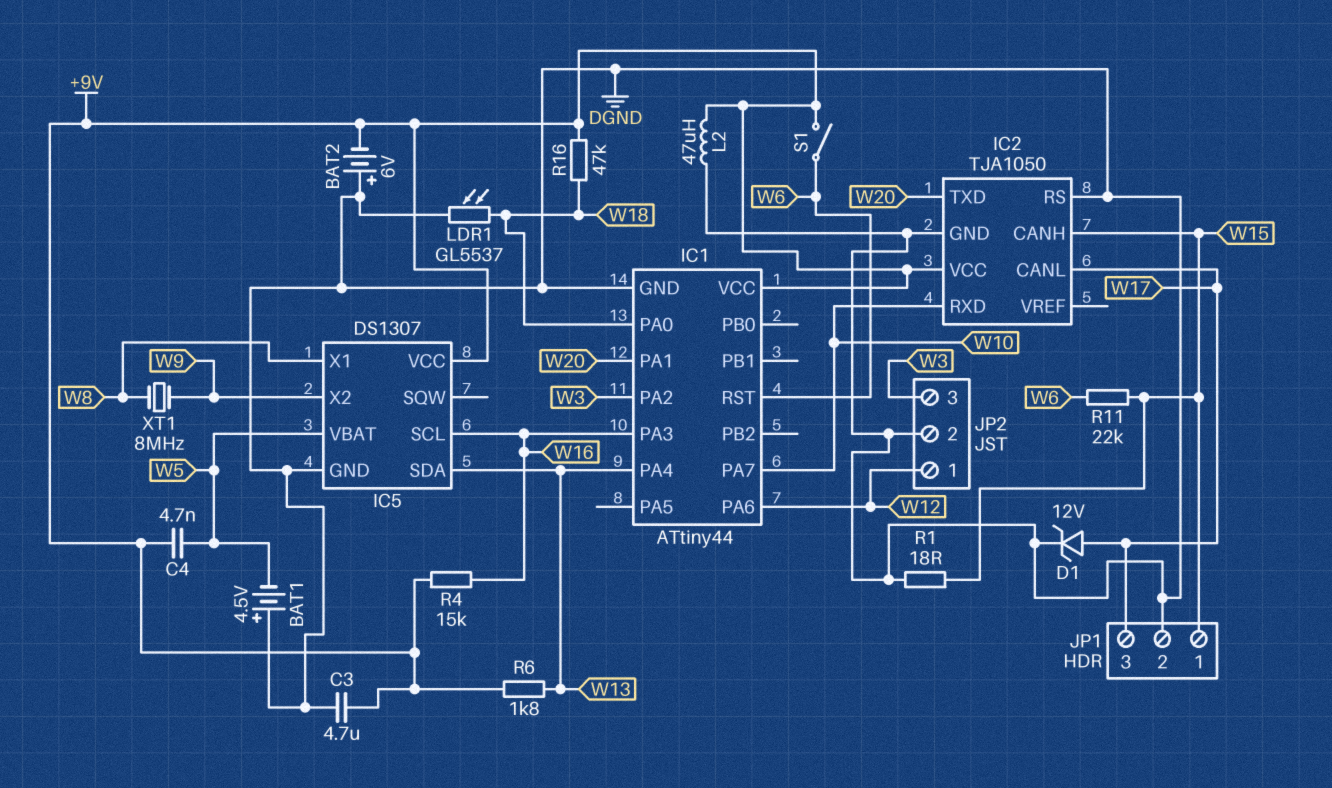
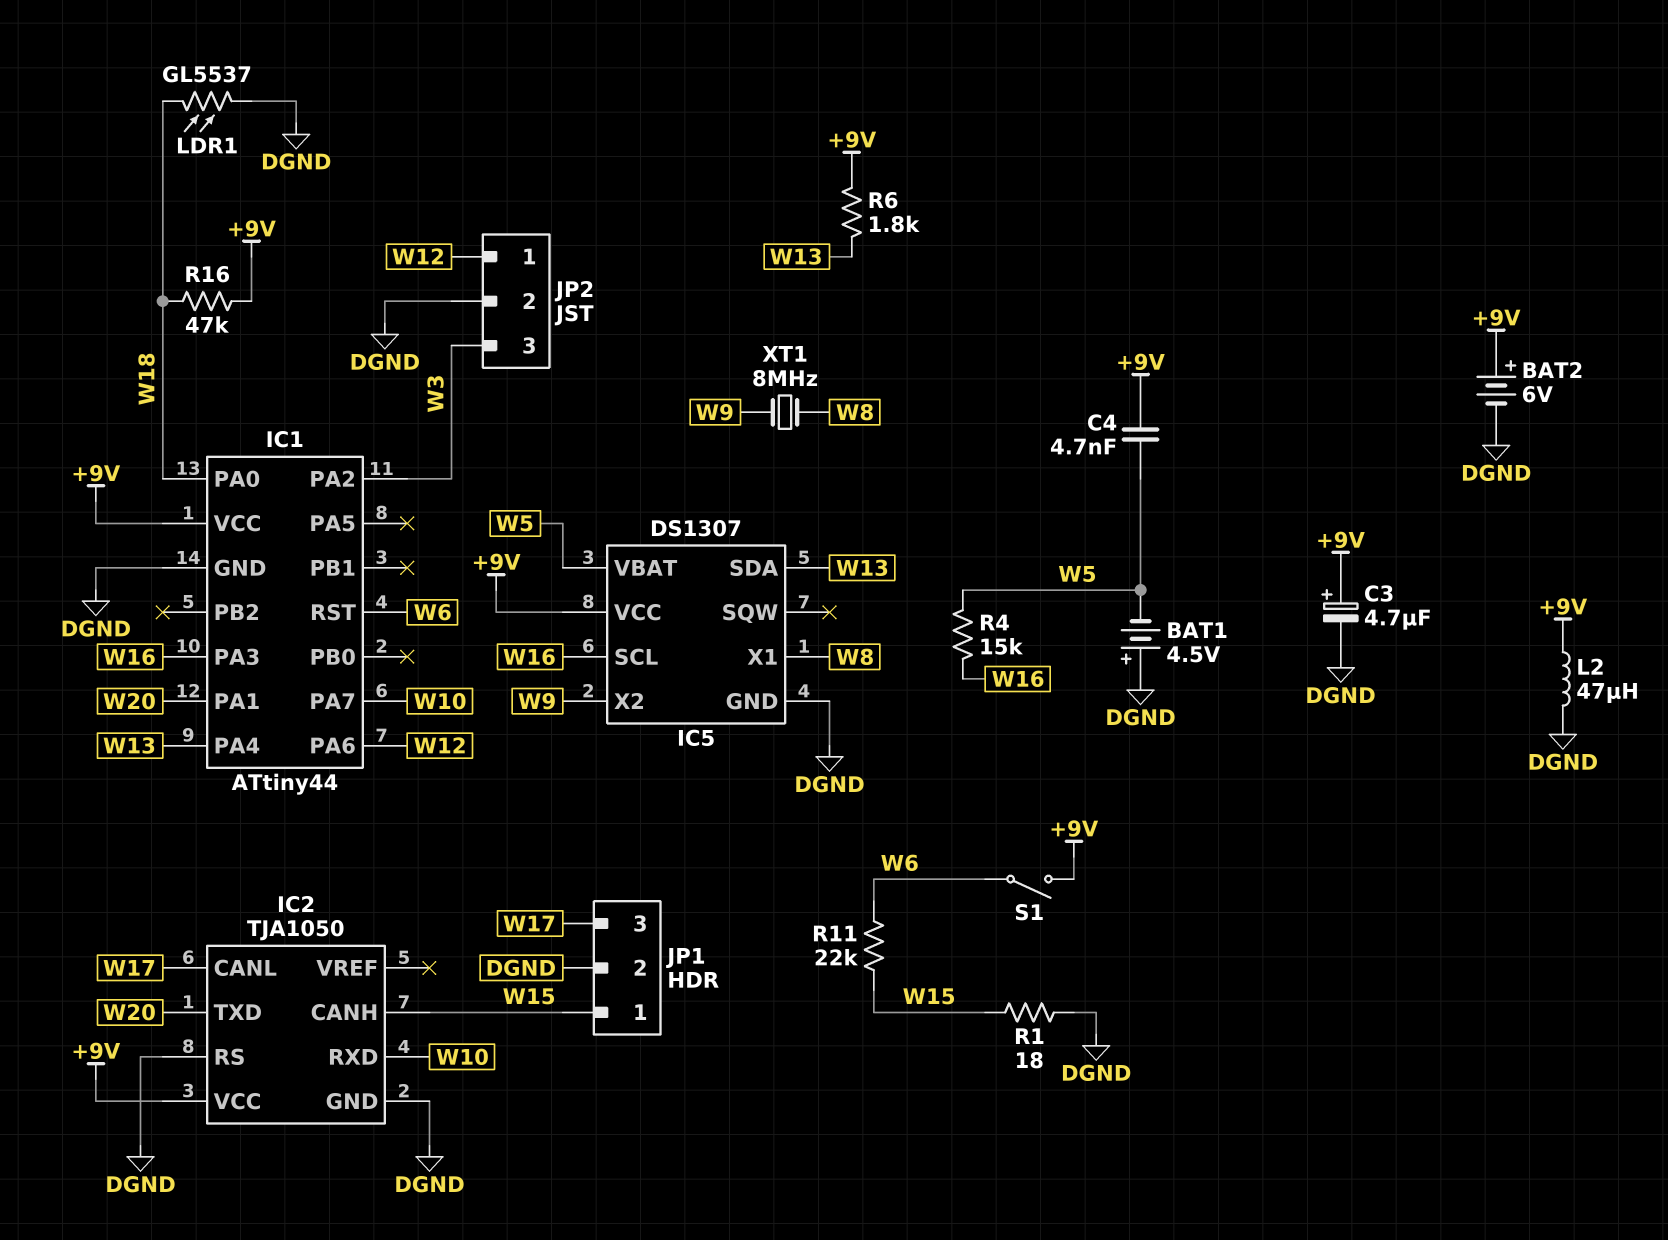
BAT2: 6V (plus DGND, minus +9V) -> 6V (plus +9V, minus DGND)
C3: 4.7uF (+9V, DGND) -> 4.7uF (plus +9V, minus DGND)
D1: zener 12V (A W17, K DGND) -> none
R4: 15k (+9V, W16) -> 15k (W5, W16)

